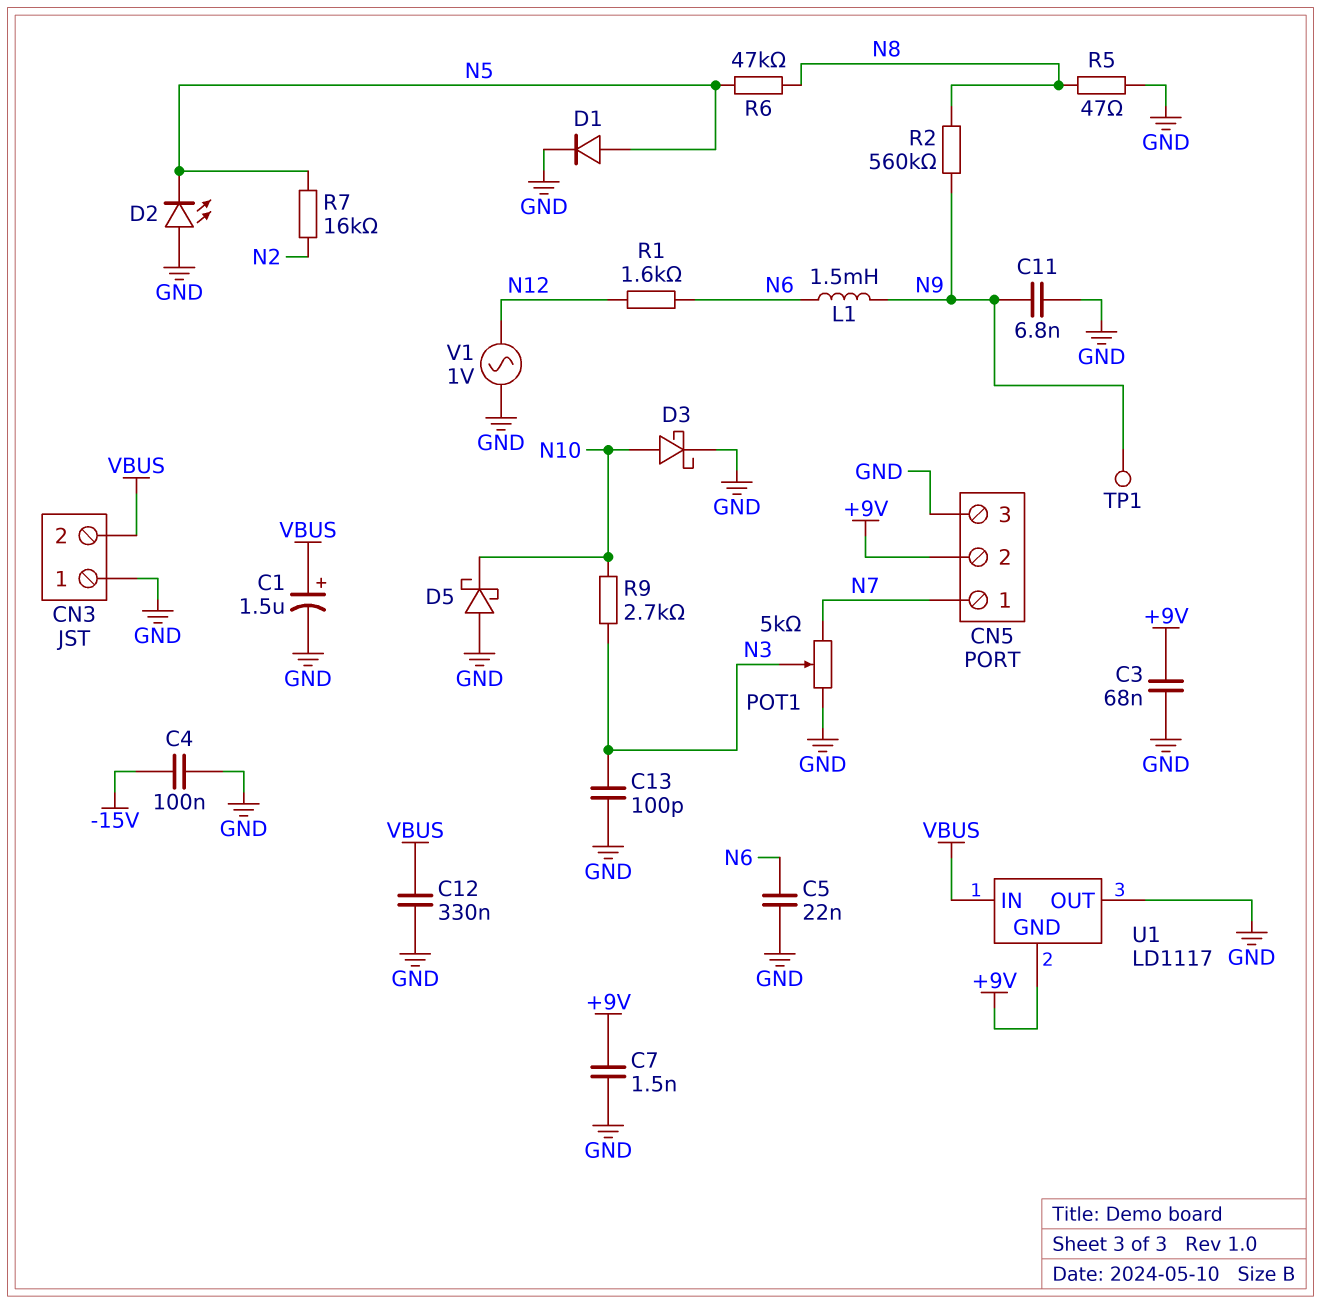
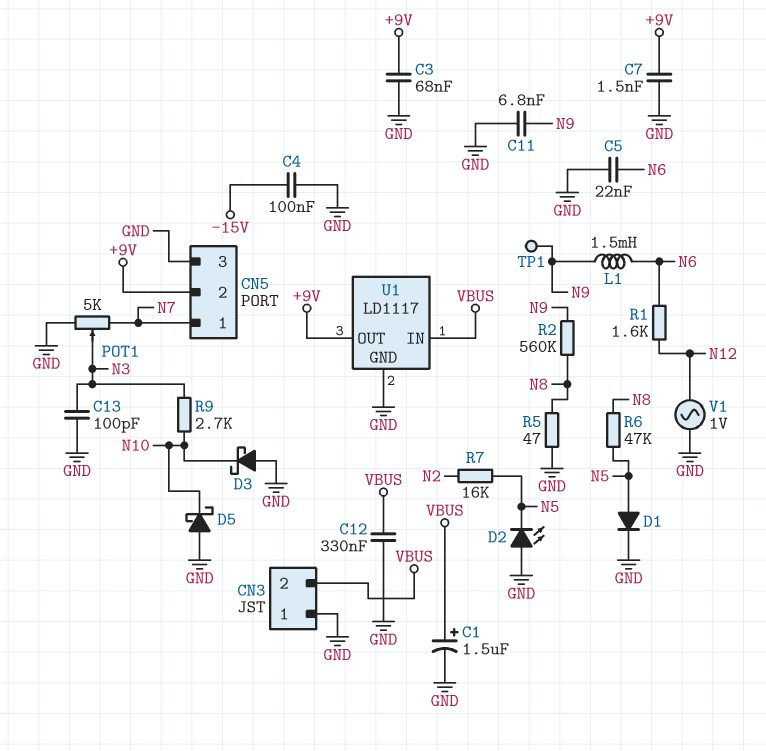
D3: schottky (A N10, K GND) -> schottky (A GND, K N10)
U1 pin GND: +9V -> GND
U1 pin OUT: GND -> +9V

